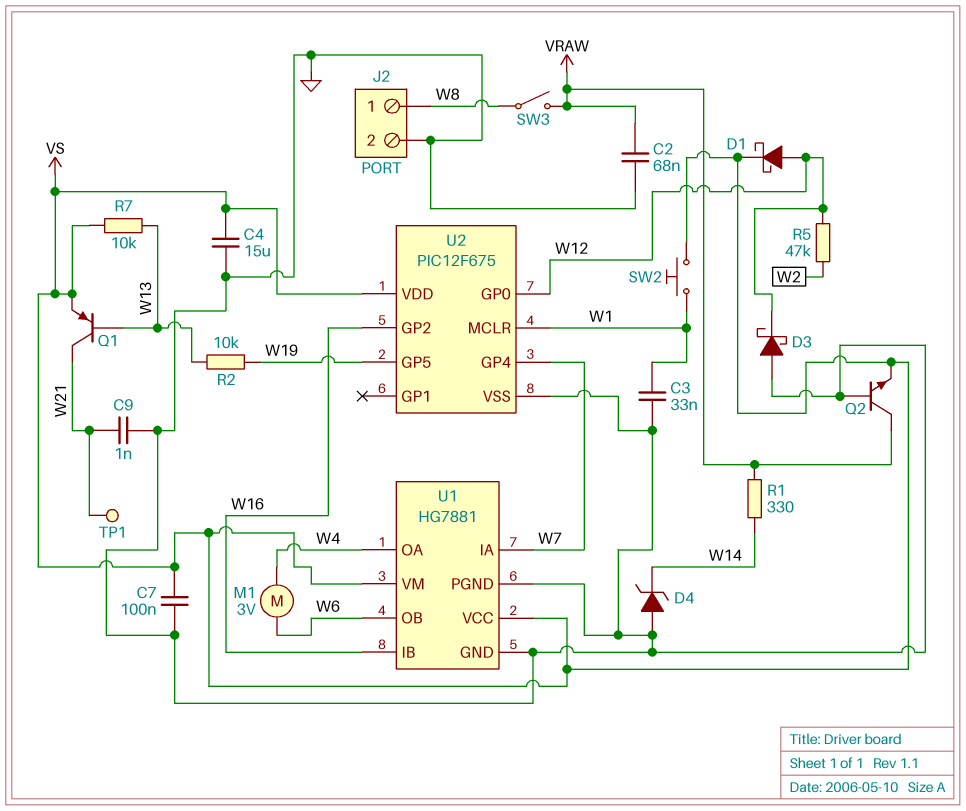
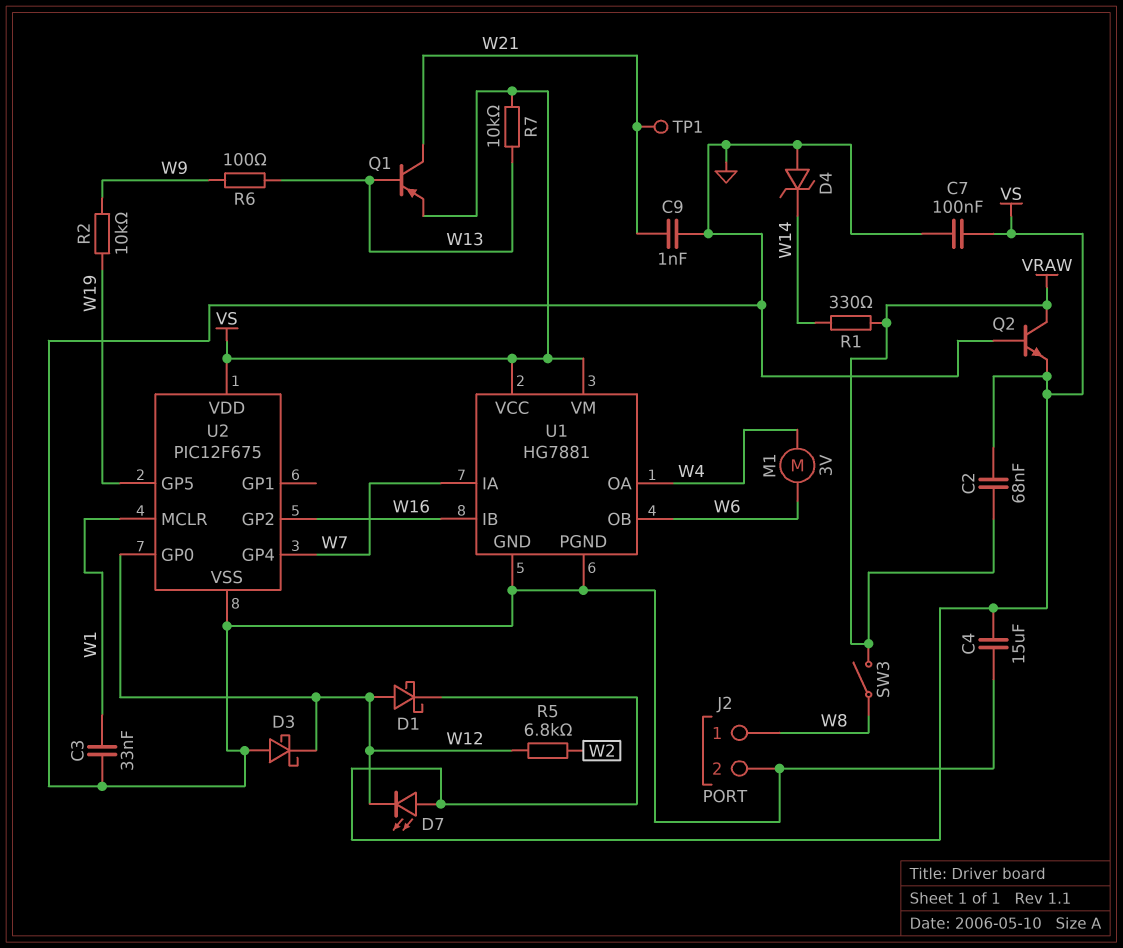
C2: 68nF (GND, VRAW) -> 68nF (VRAW, VS)
D7: none -> LED (A VS, K W12)
R2: 10k (W13, W19) -> 10k (W9, W19)
R5: 47k (W2, W12) -> 6.8k (W2, W12)
R6: none -> 100 (W9, W13)
SW2: button (VS, W1) -> none

